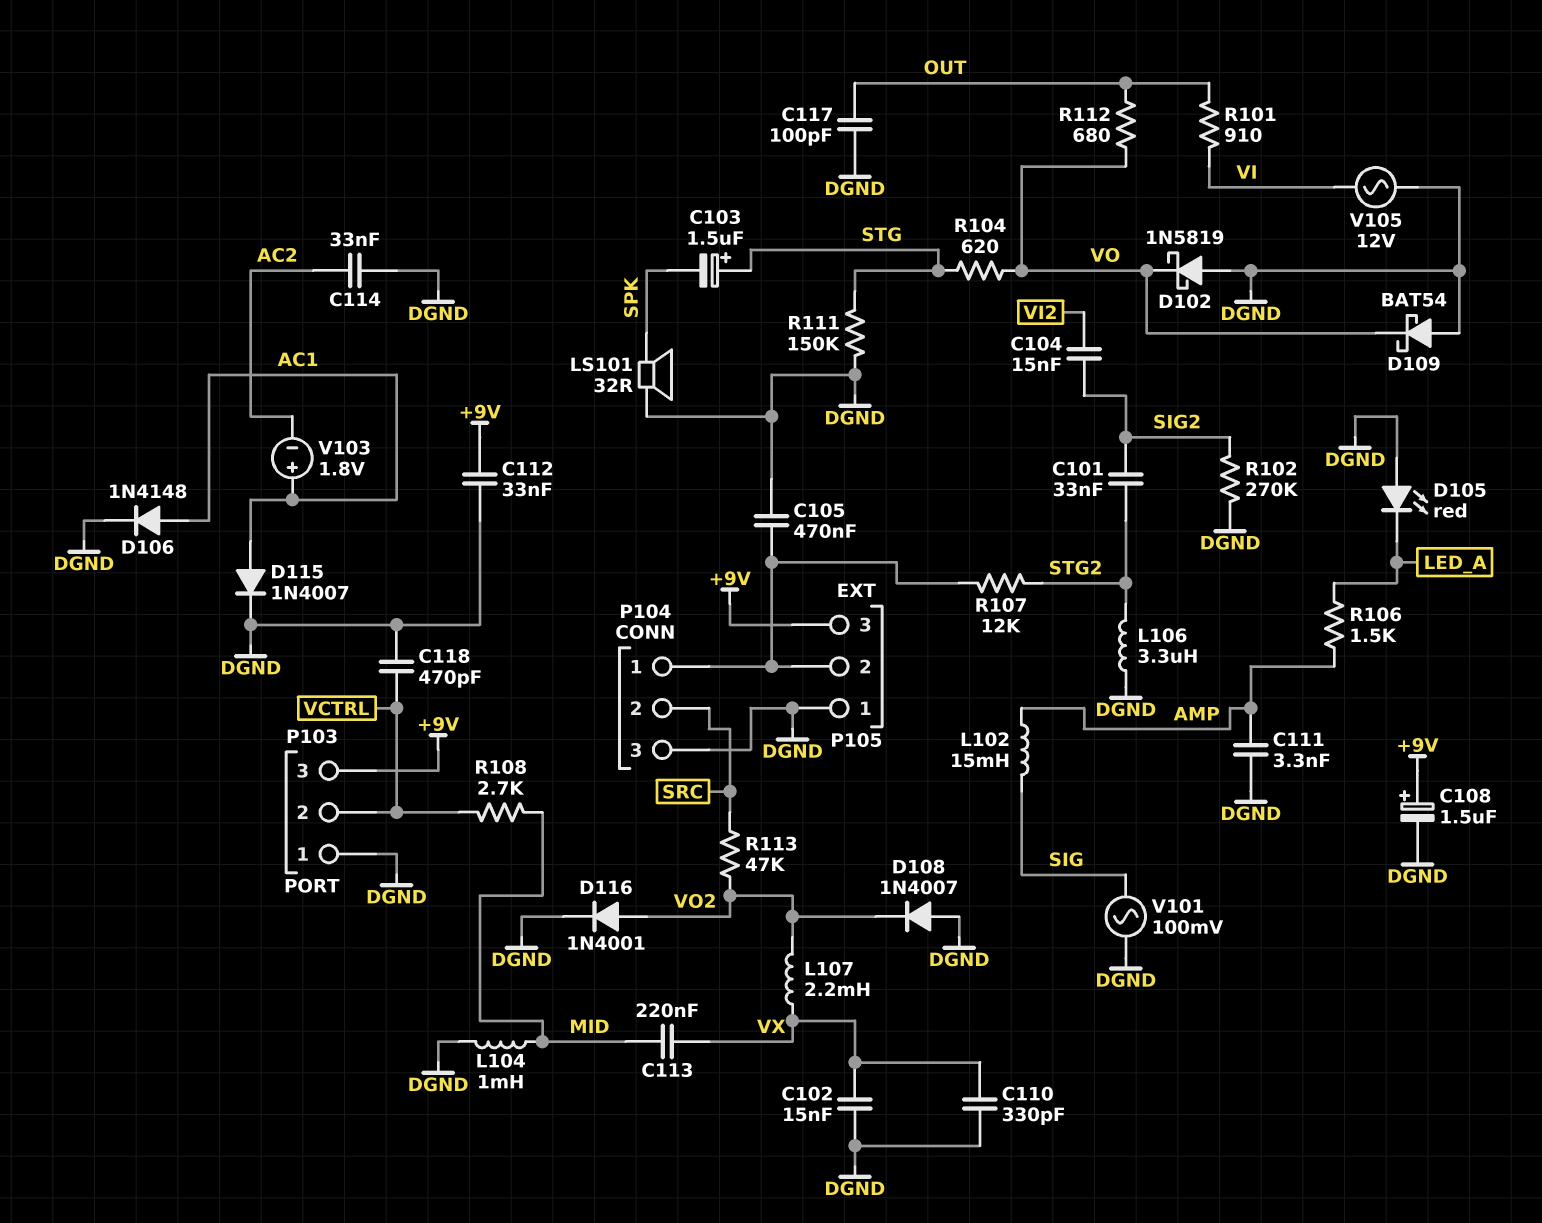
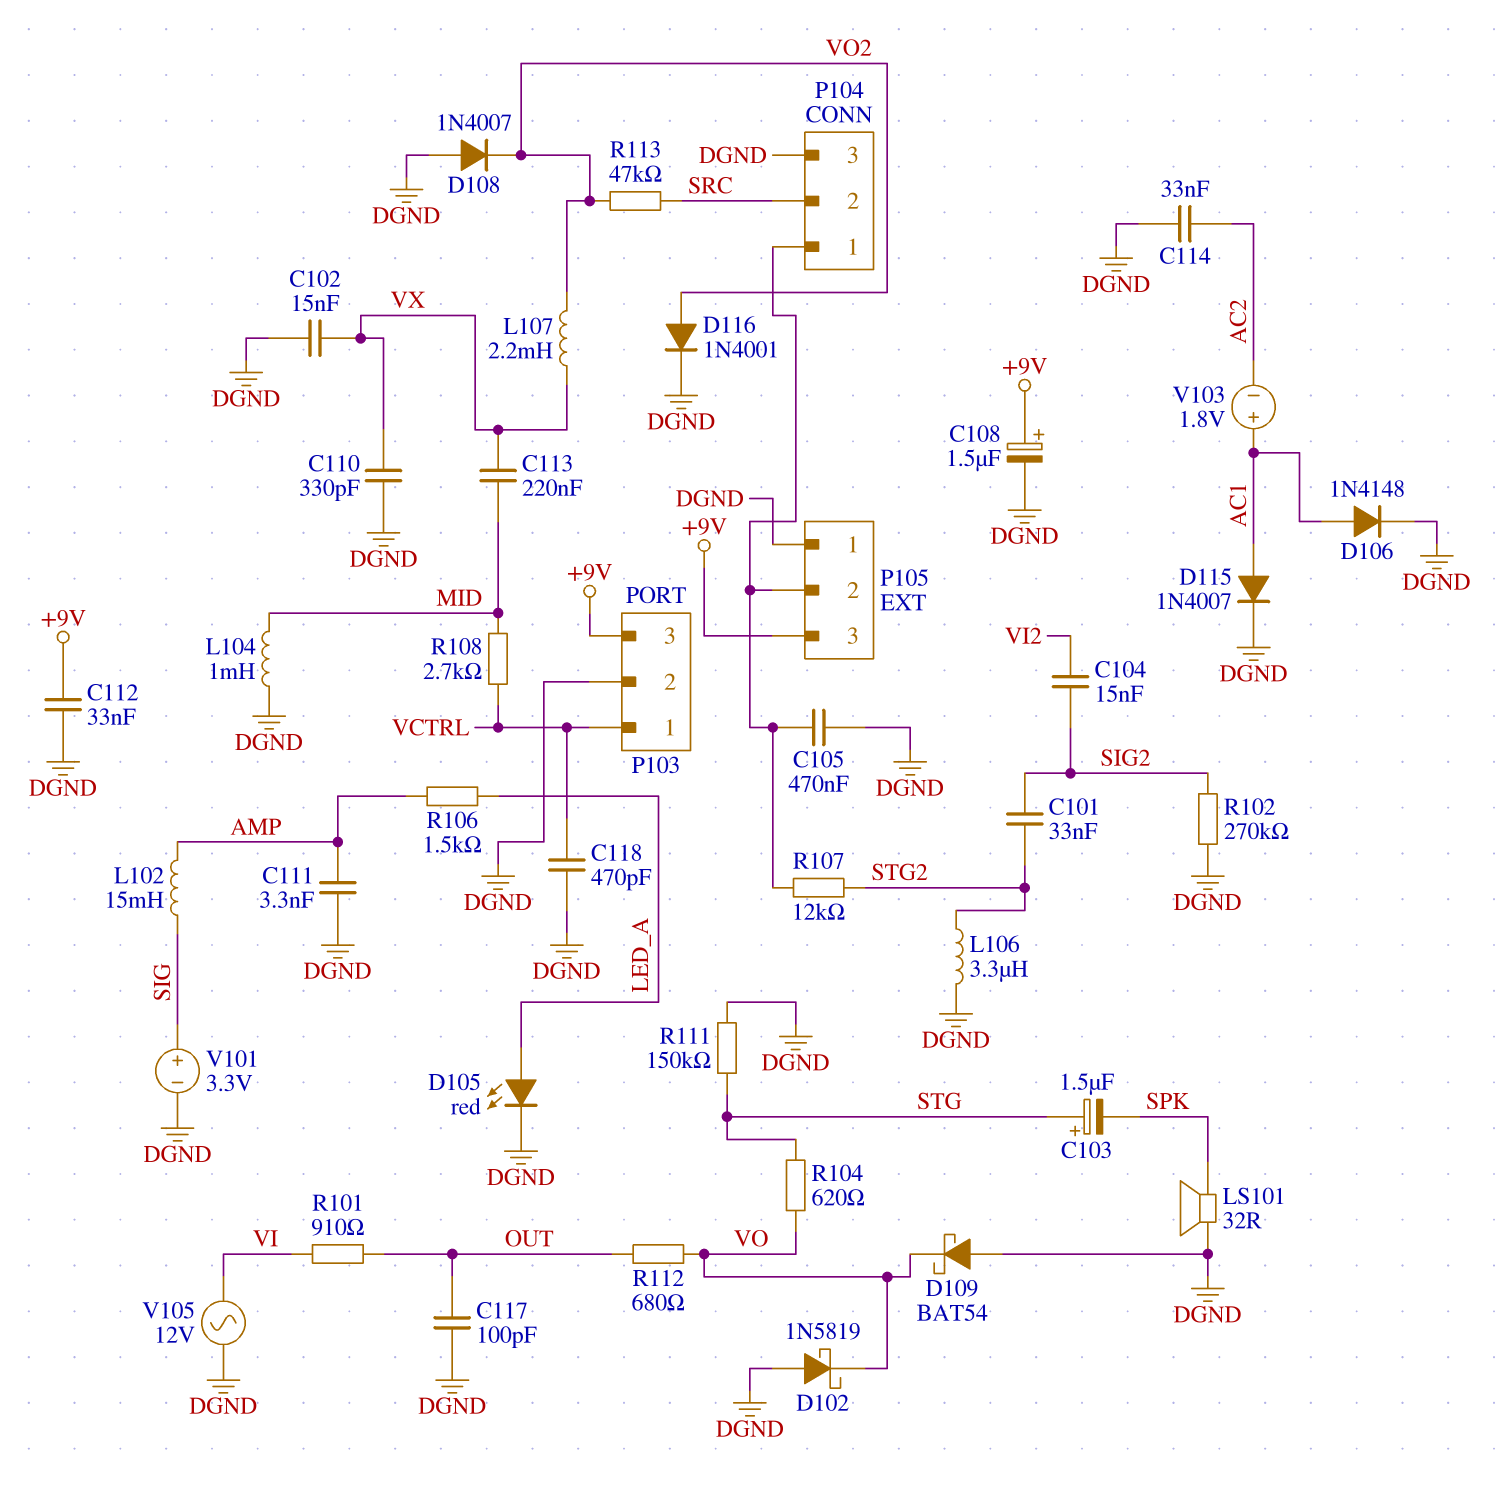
D105: LED red (A DGND, K LED_A) -> LED red (A LED_A, K DGND)
P103 pin 1: DGND -> VCTRL
P103 pin 2: VCTRL -> DGND
V101: AC 100mV (DGND, SIG) -> 3.3V (plus SIG, minus DGND)

